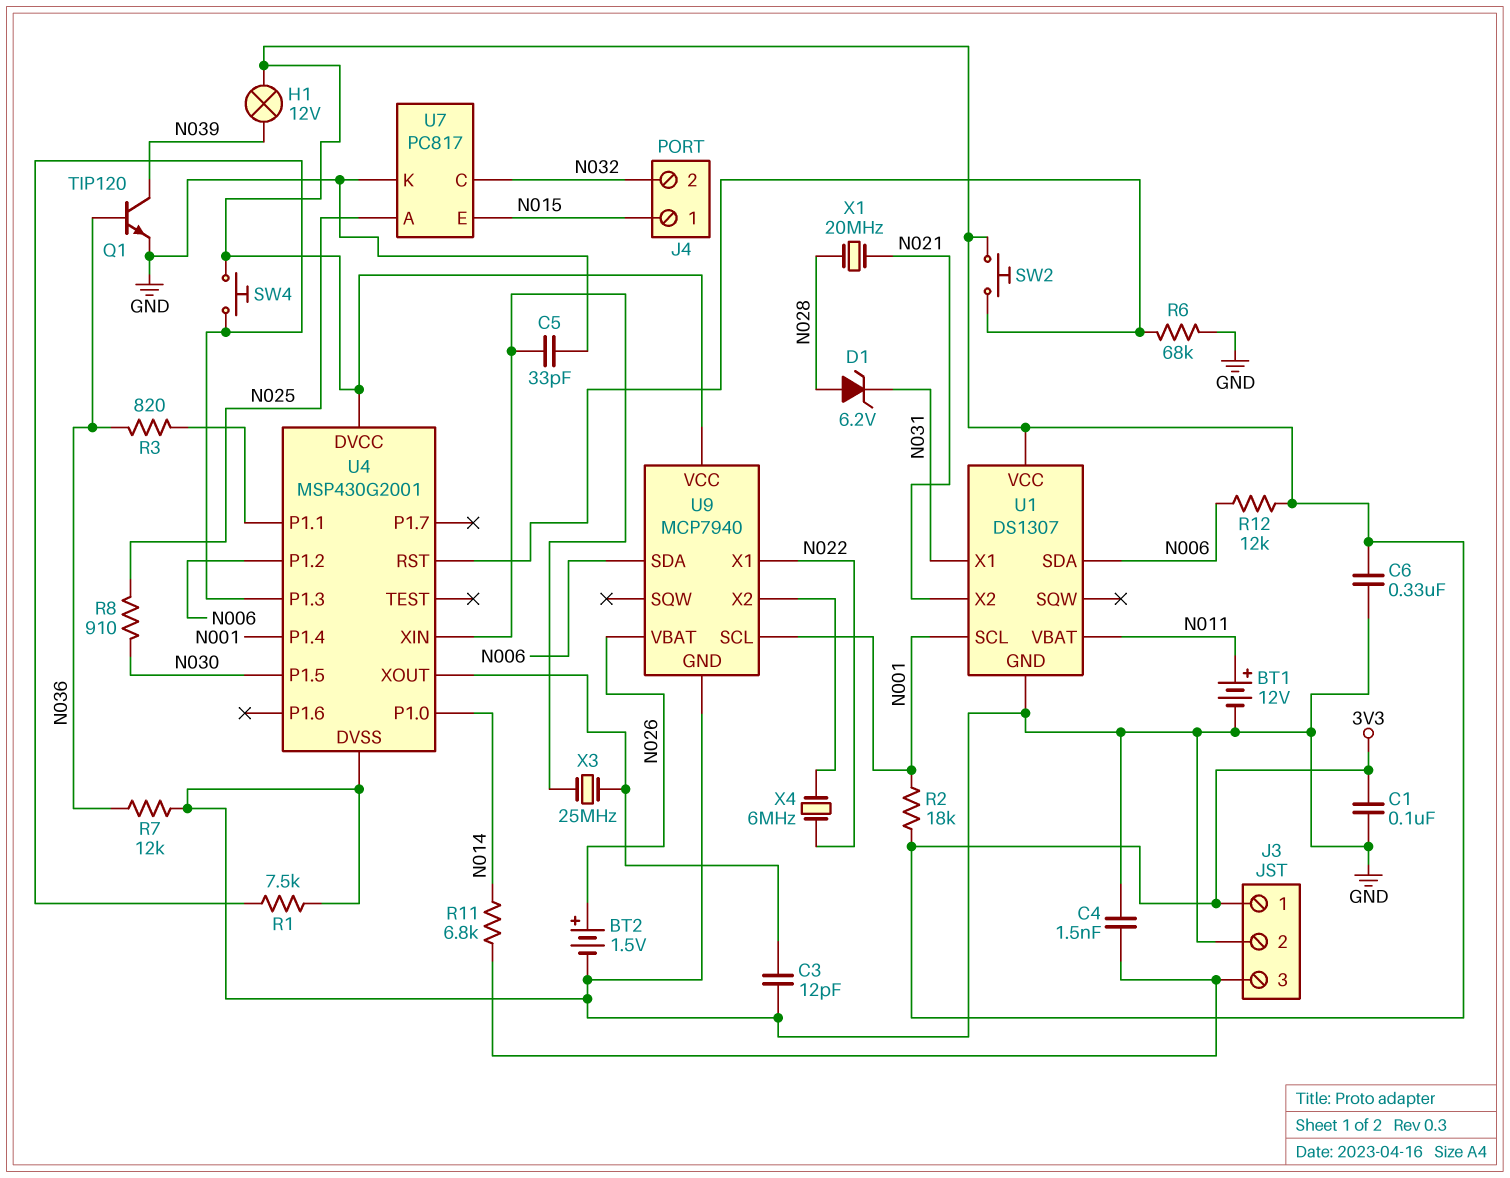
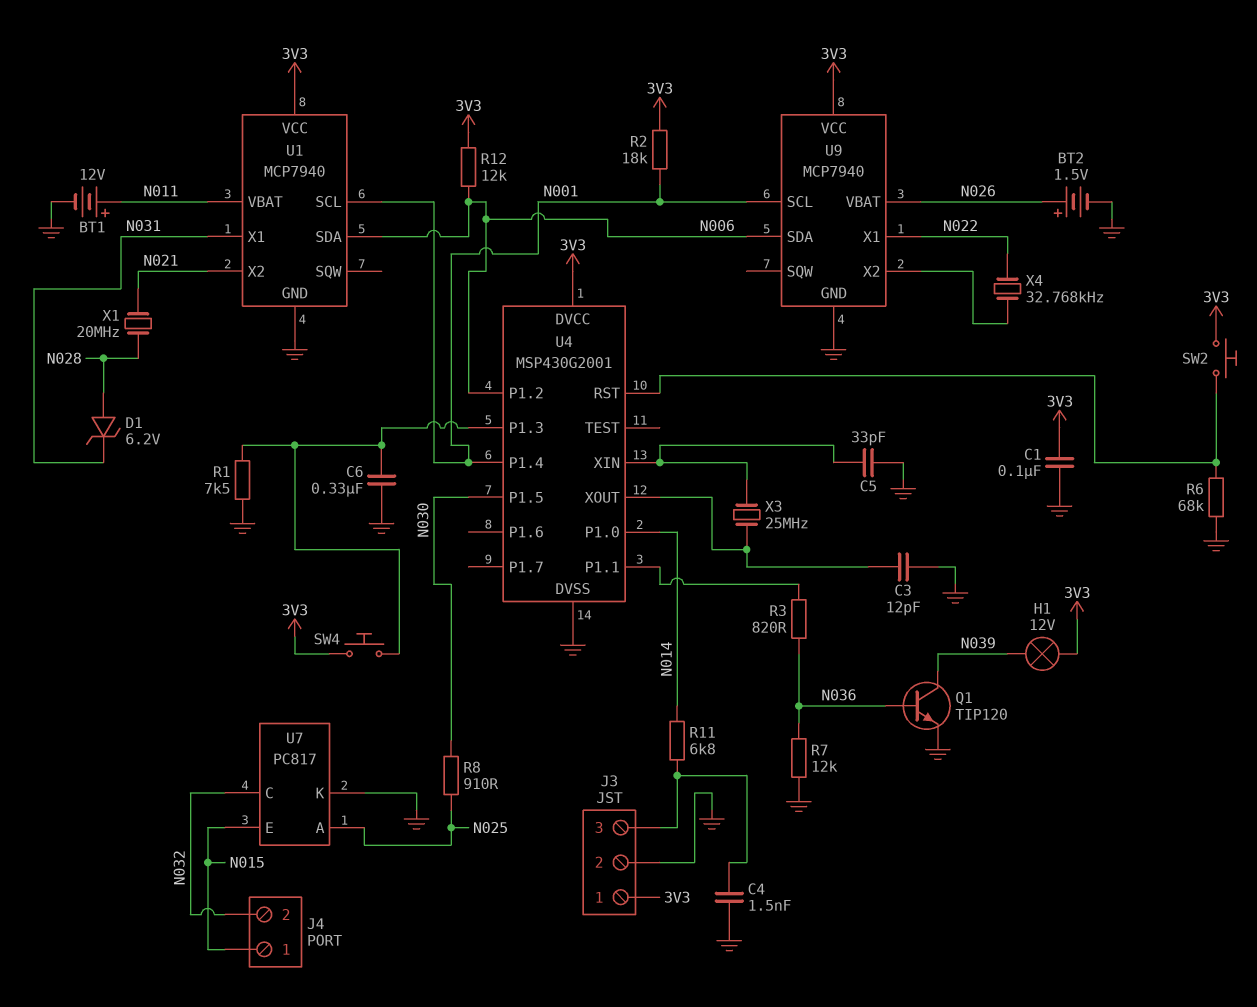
C6: 330nF (3V3, GND) -> 330nF (GND, U4/P1.3)
U1: DS1307 -> MCP7940
X4: 6MHz (N022, U9/X2) -> 32.768kHz (N022, U9/X2)

